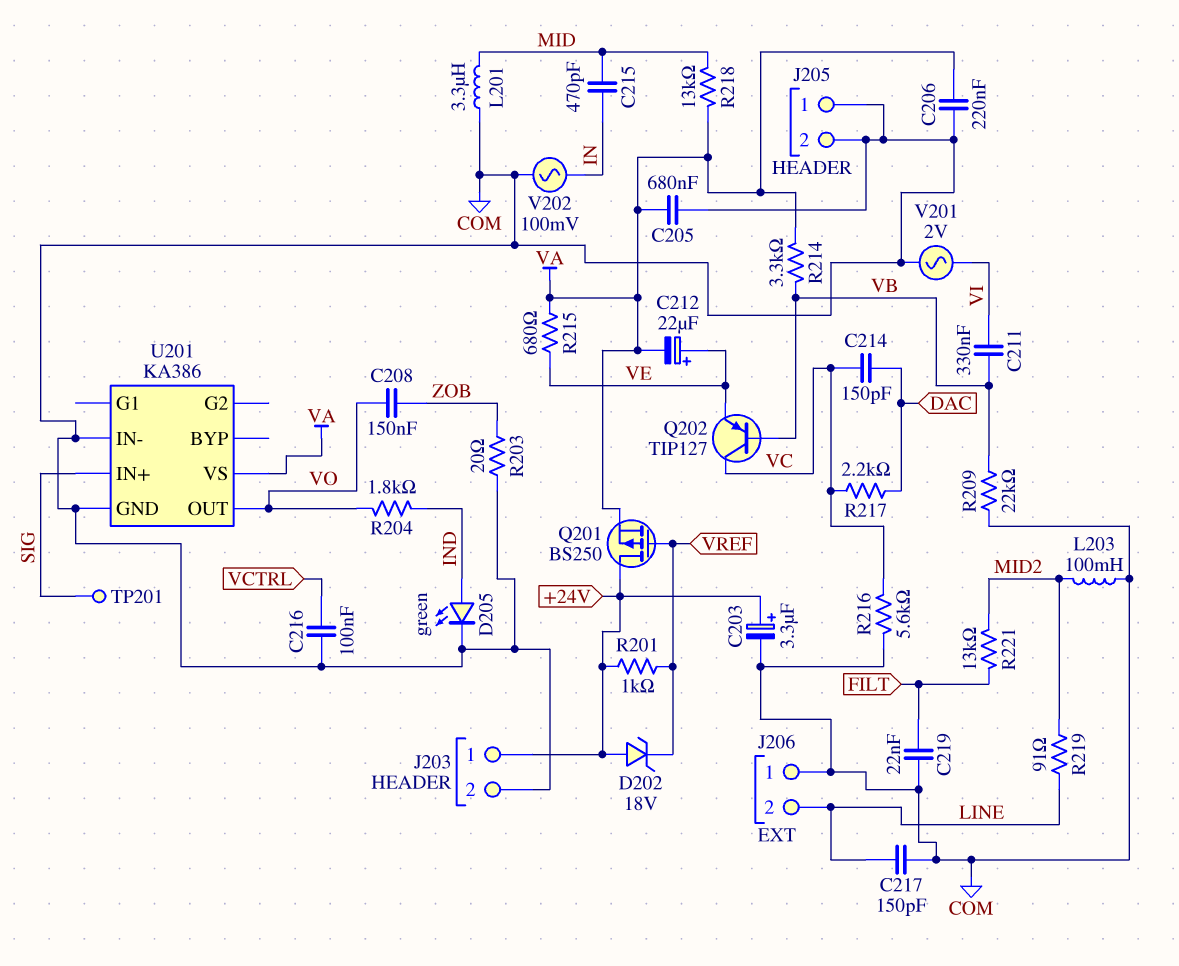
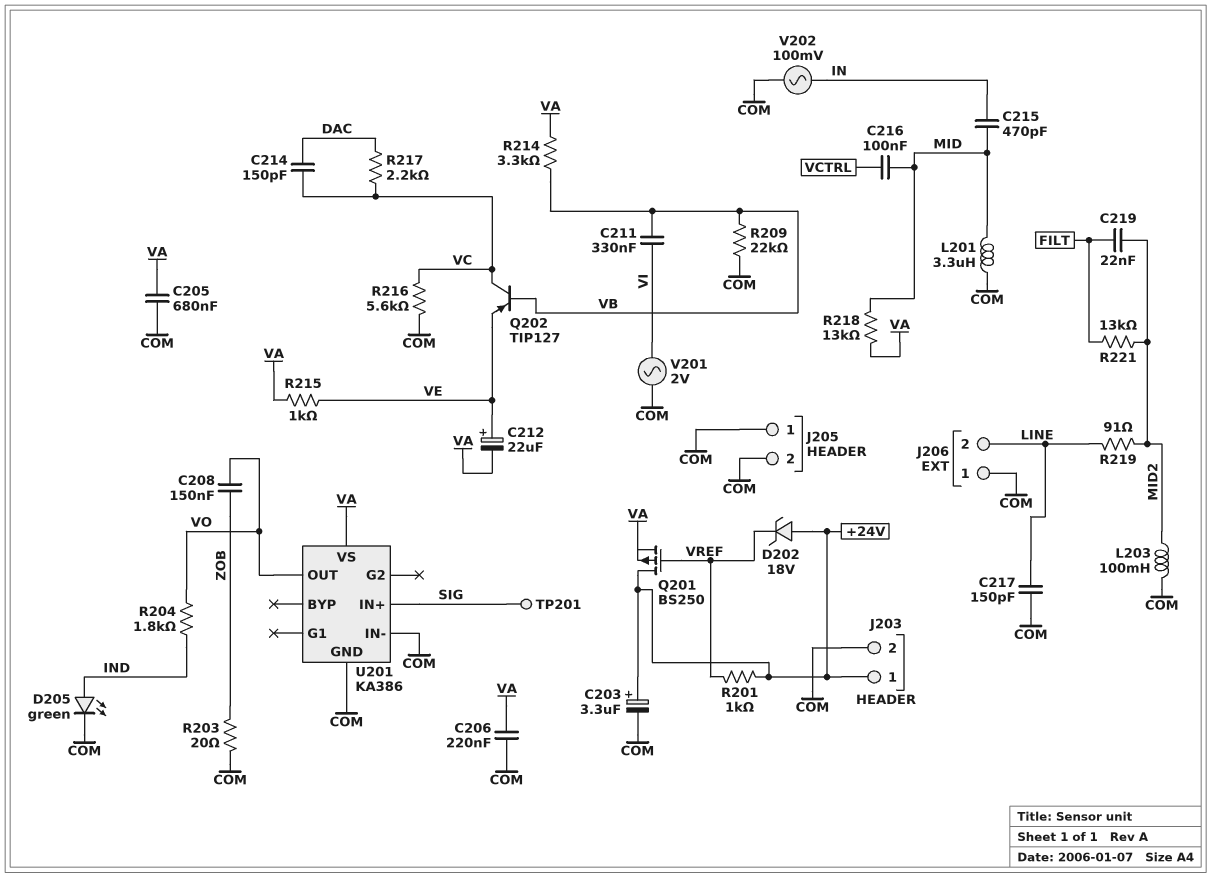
C216: 100nF (COM, VCTRL) -> 100nF (MID, VCTRL)
C219: 22nF (COM, FILT) -> 22nF (FILT, MID2)
R215: 680 (VA, VE) -> 1k (VA, VE)

